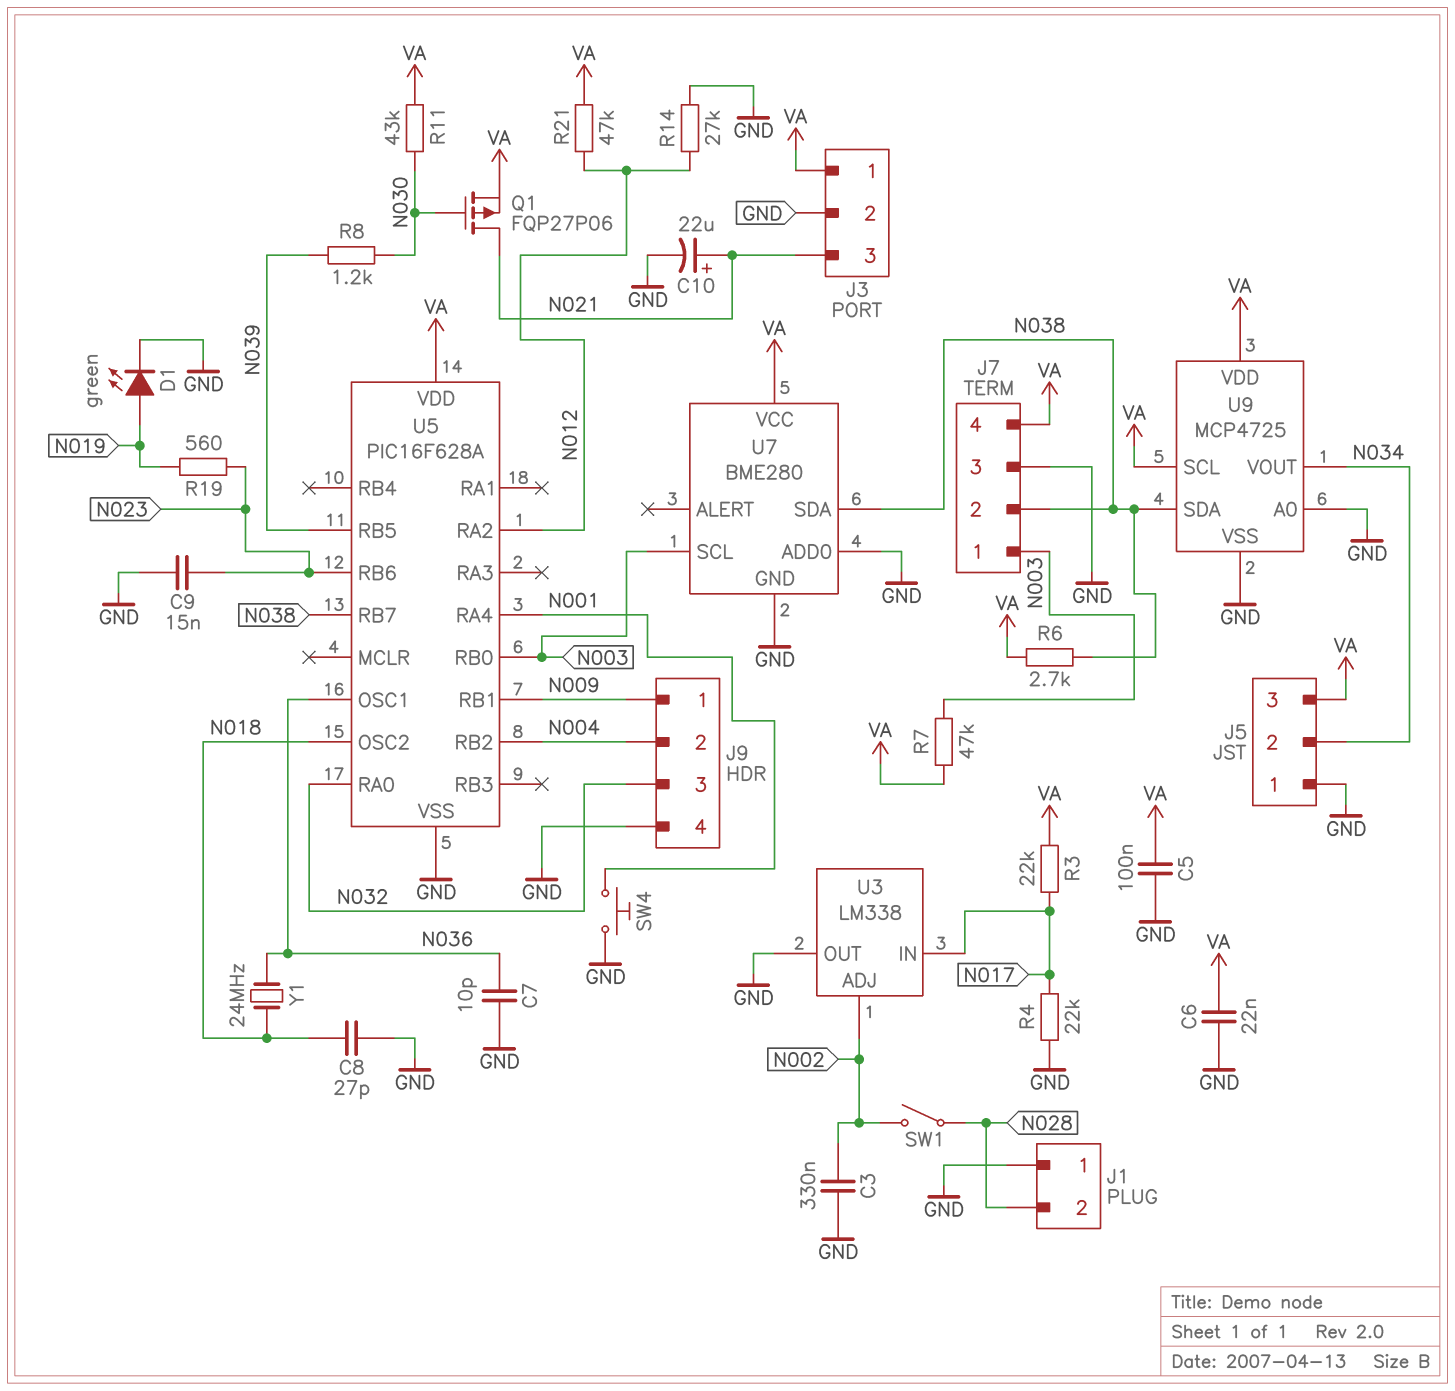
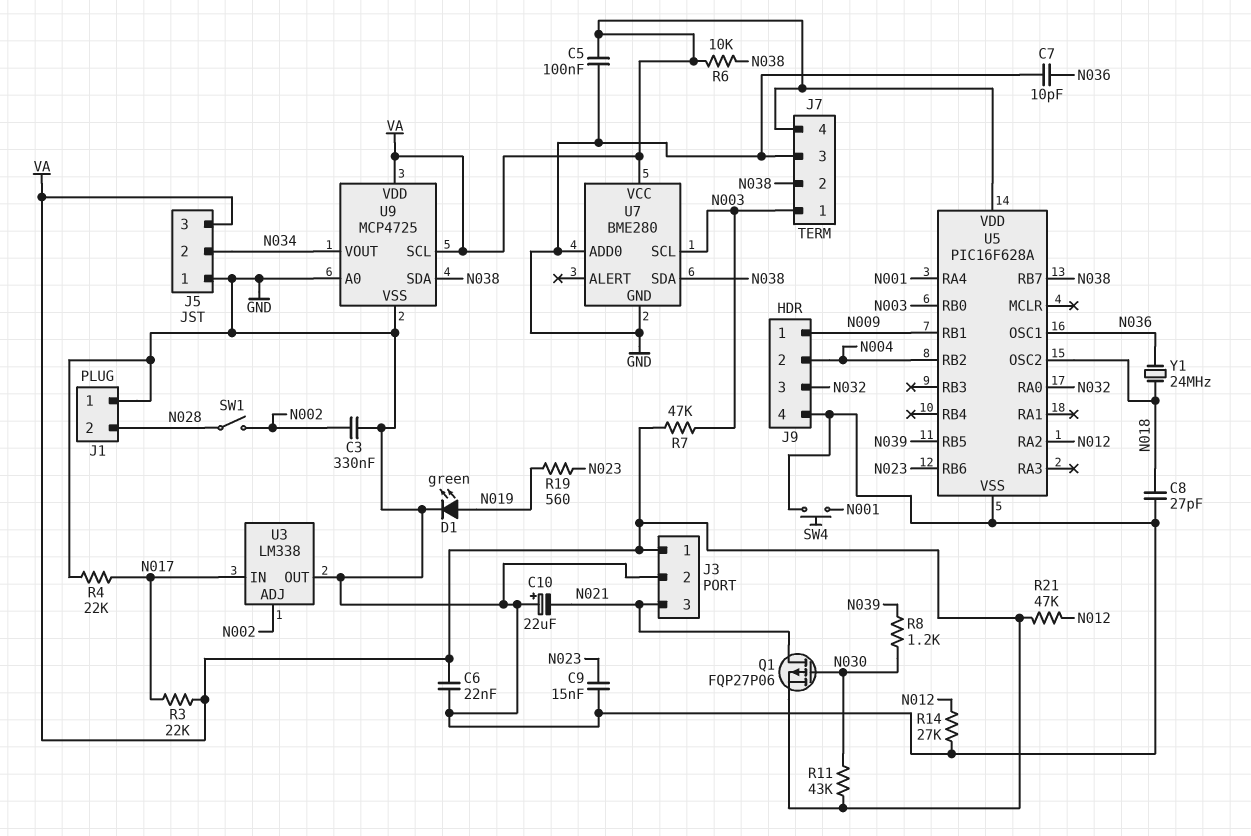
C10: 22uF (plus N021, minus GND) -> 22uF (plus GND, minus N021)
R6: 2.7k (N038, VA) -> 10k (N038, VA)

